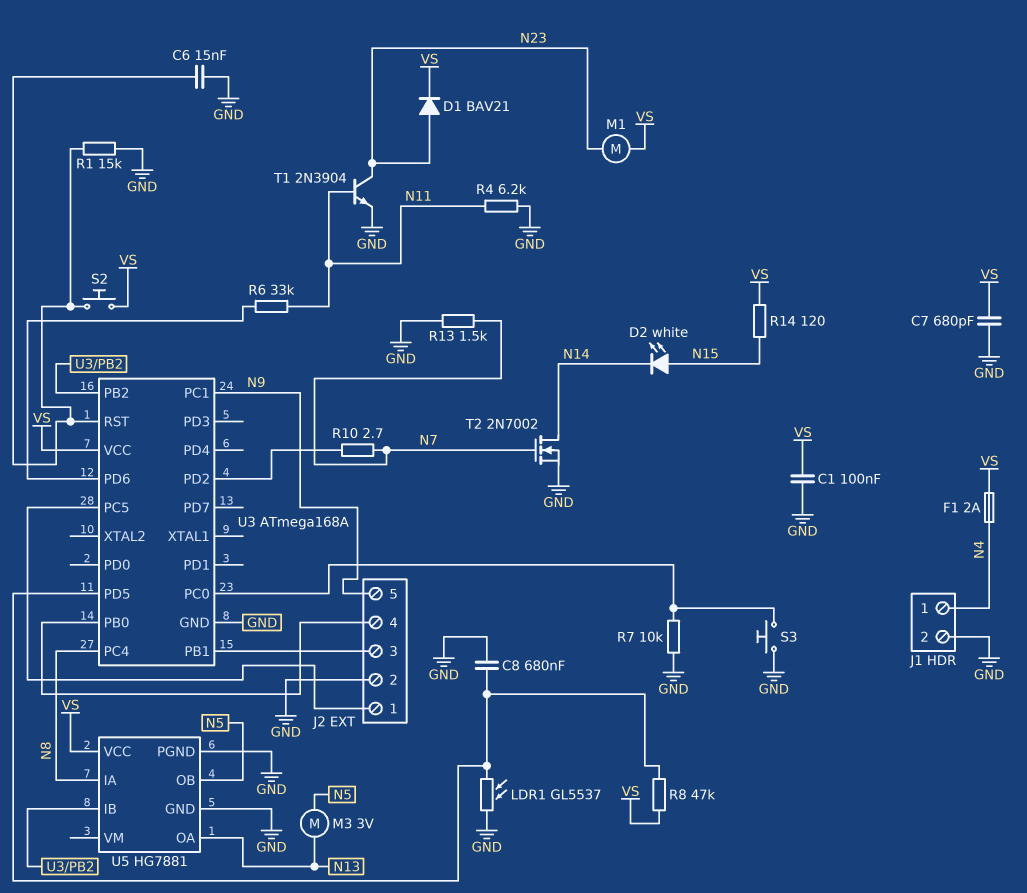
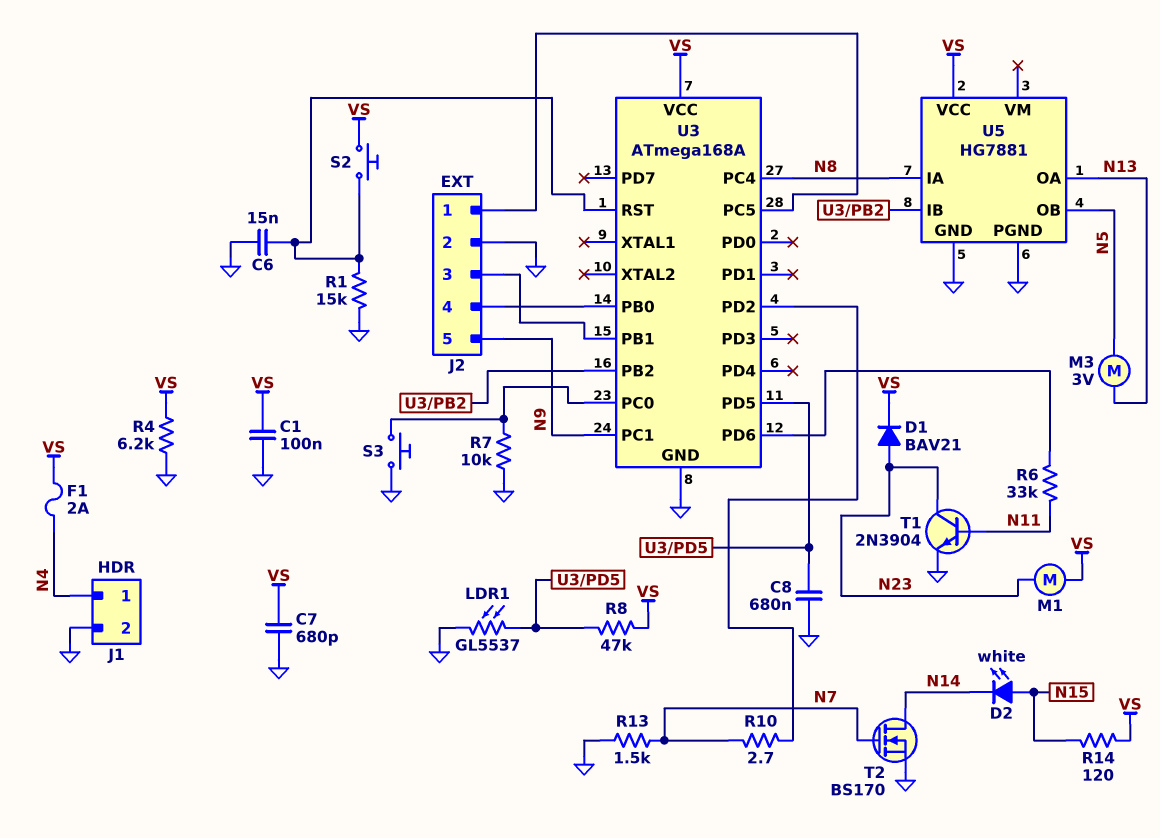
R4: 6.2k (GND, N11) -> 6.2k (GND, VS)
T2: NMOS 2N7002 (G N7, D N14, S GND) -> NMOS BS170 (G N7, D N14, S GND)

